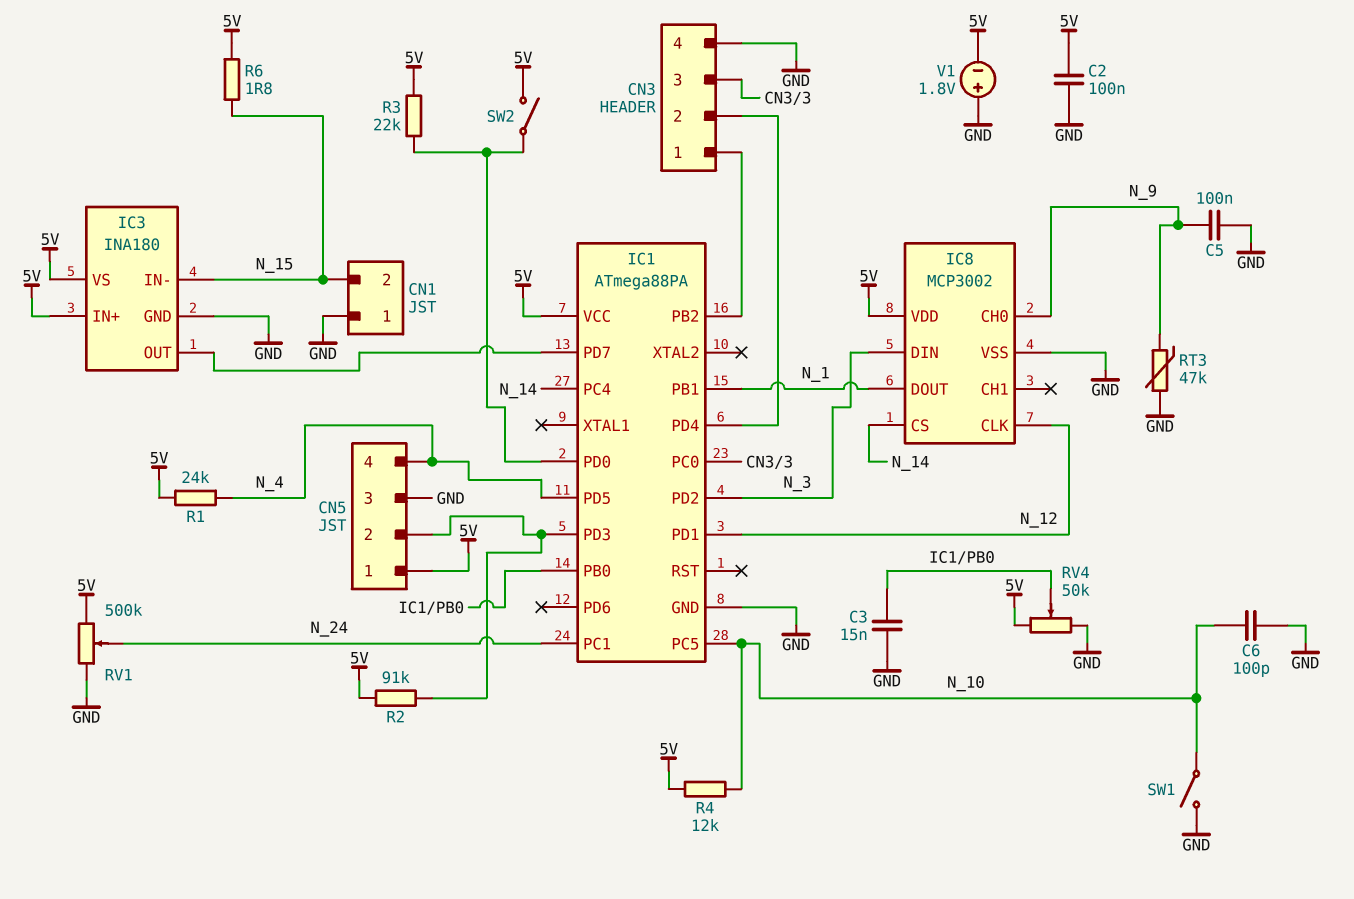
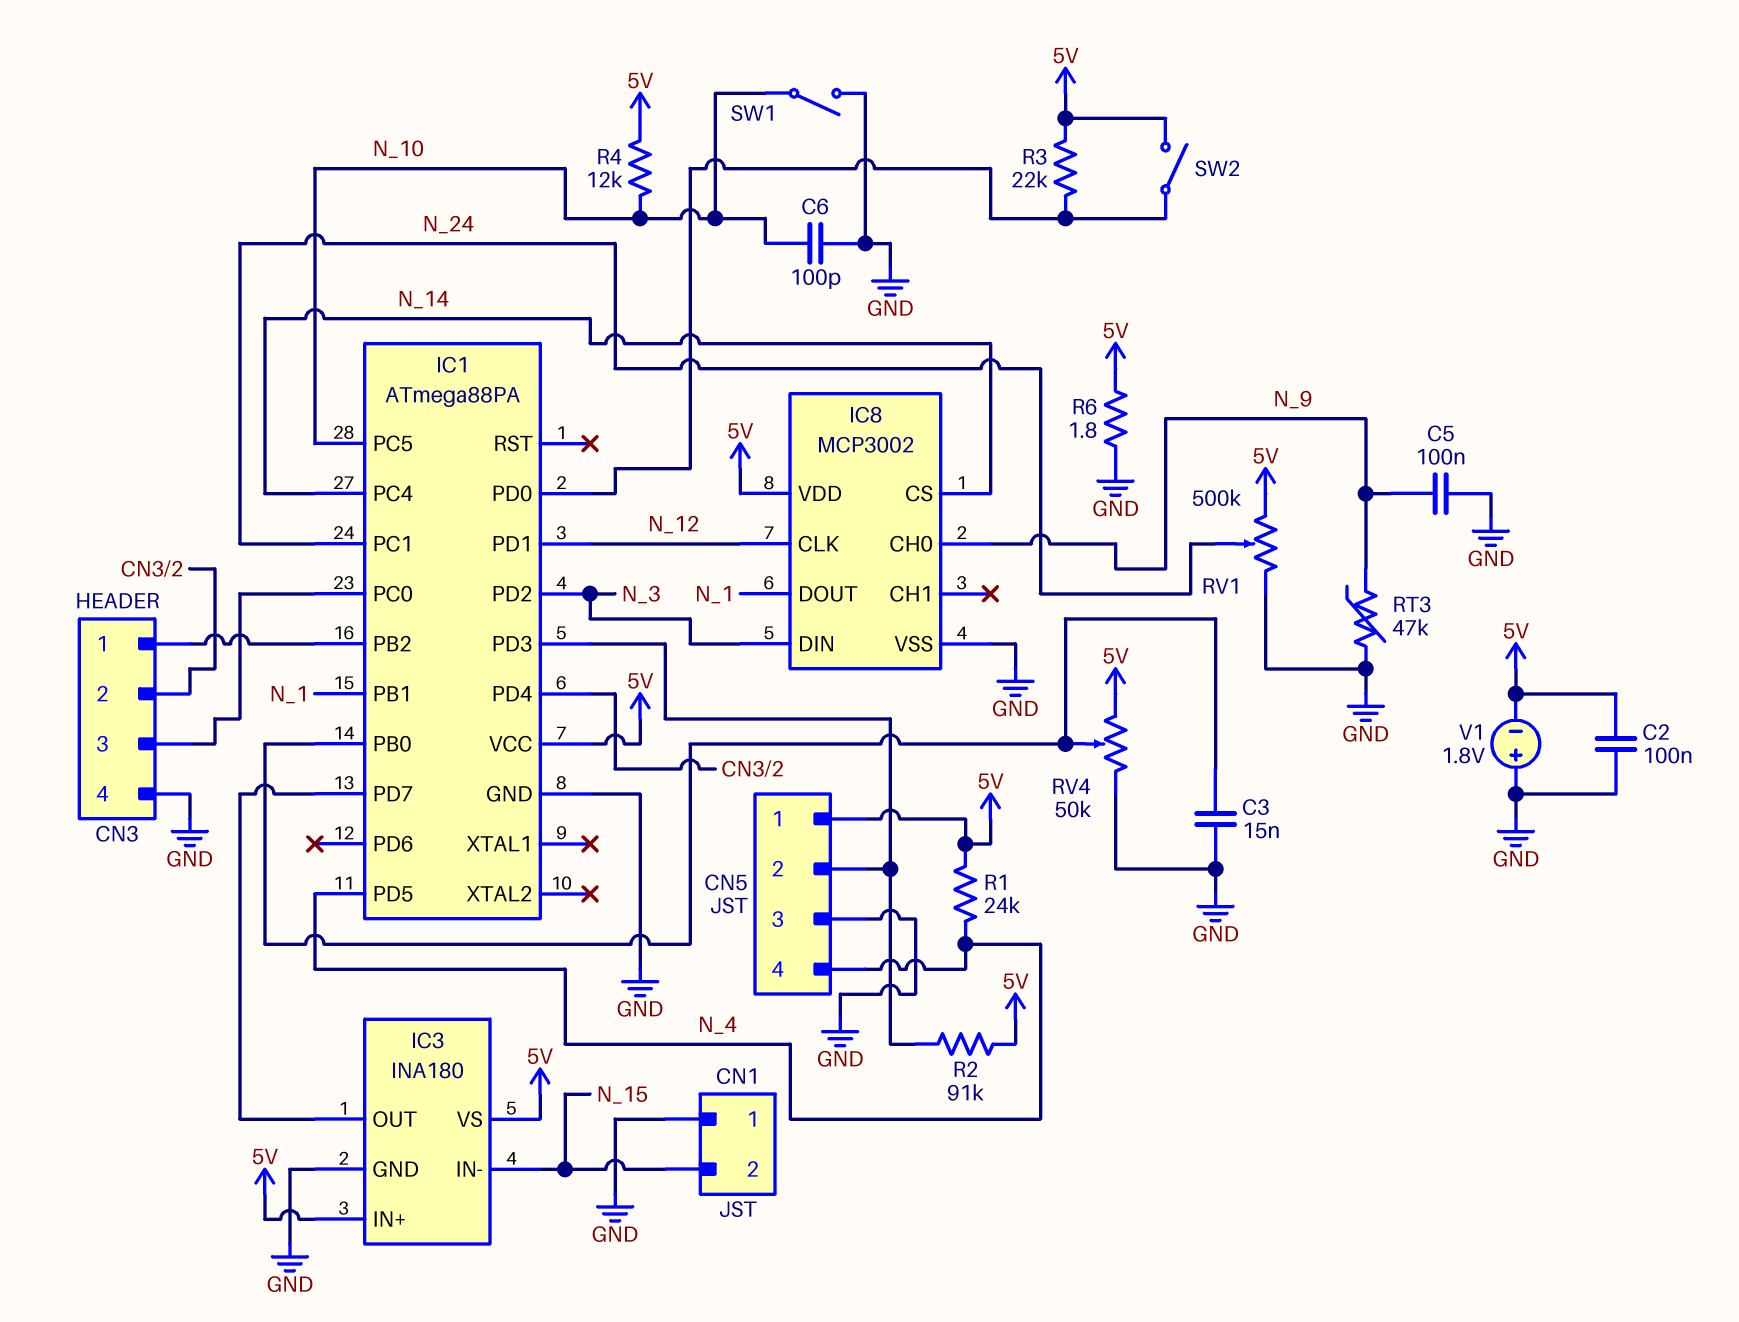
R6: 1.8 (5V, N_15) -> 1.8 (5V, GND)

